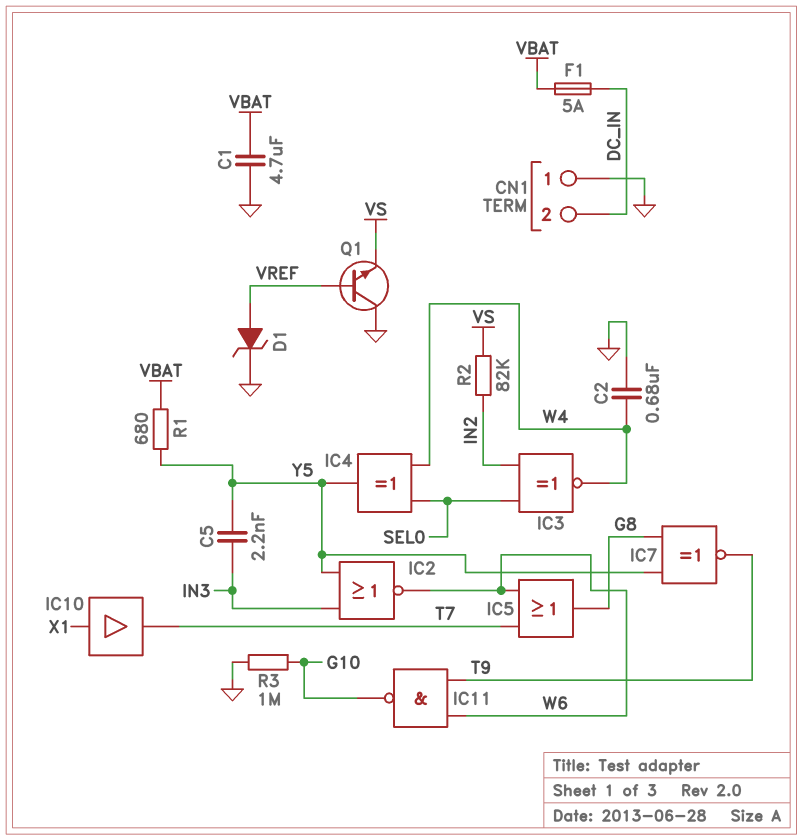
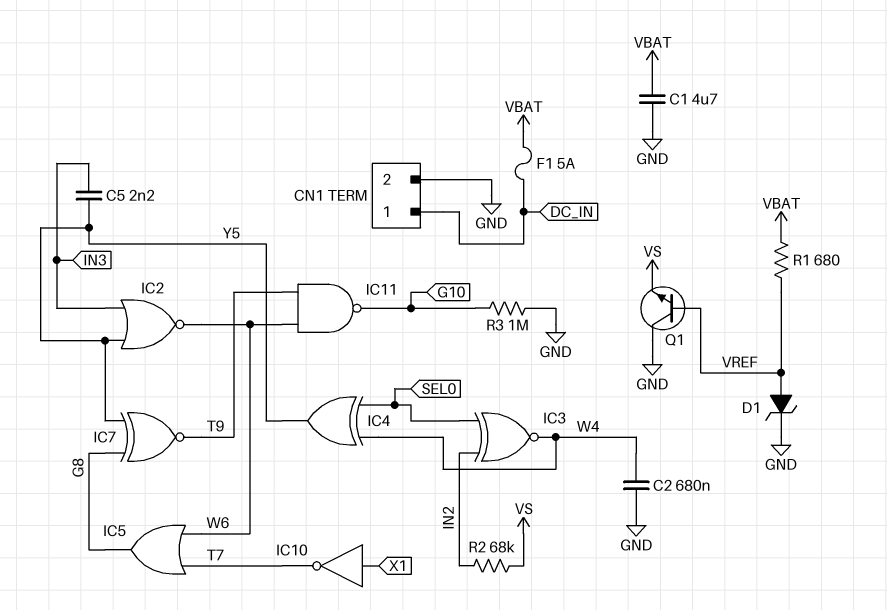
CN1 pin 1: GND -> DC_IN
CN1 pin 2: DC_IN -> GND
IC10: buffer (in X1, out T7) -> NOT (in X1, out T7)
R1: 680 (VBAT, Y5) -> 680 (VBAT, VREF)
R2: 82k (IN2, VS) -> 68k (IN2, VS)

